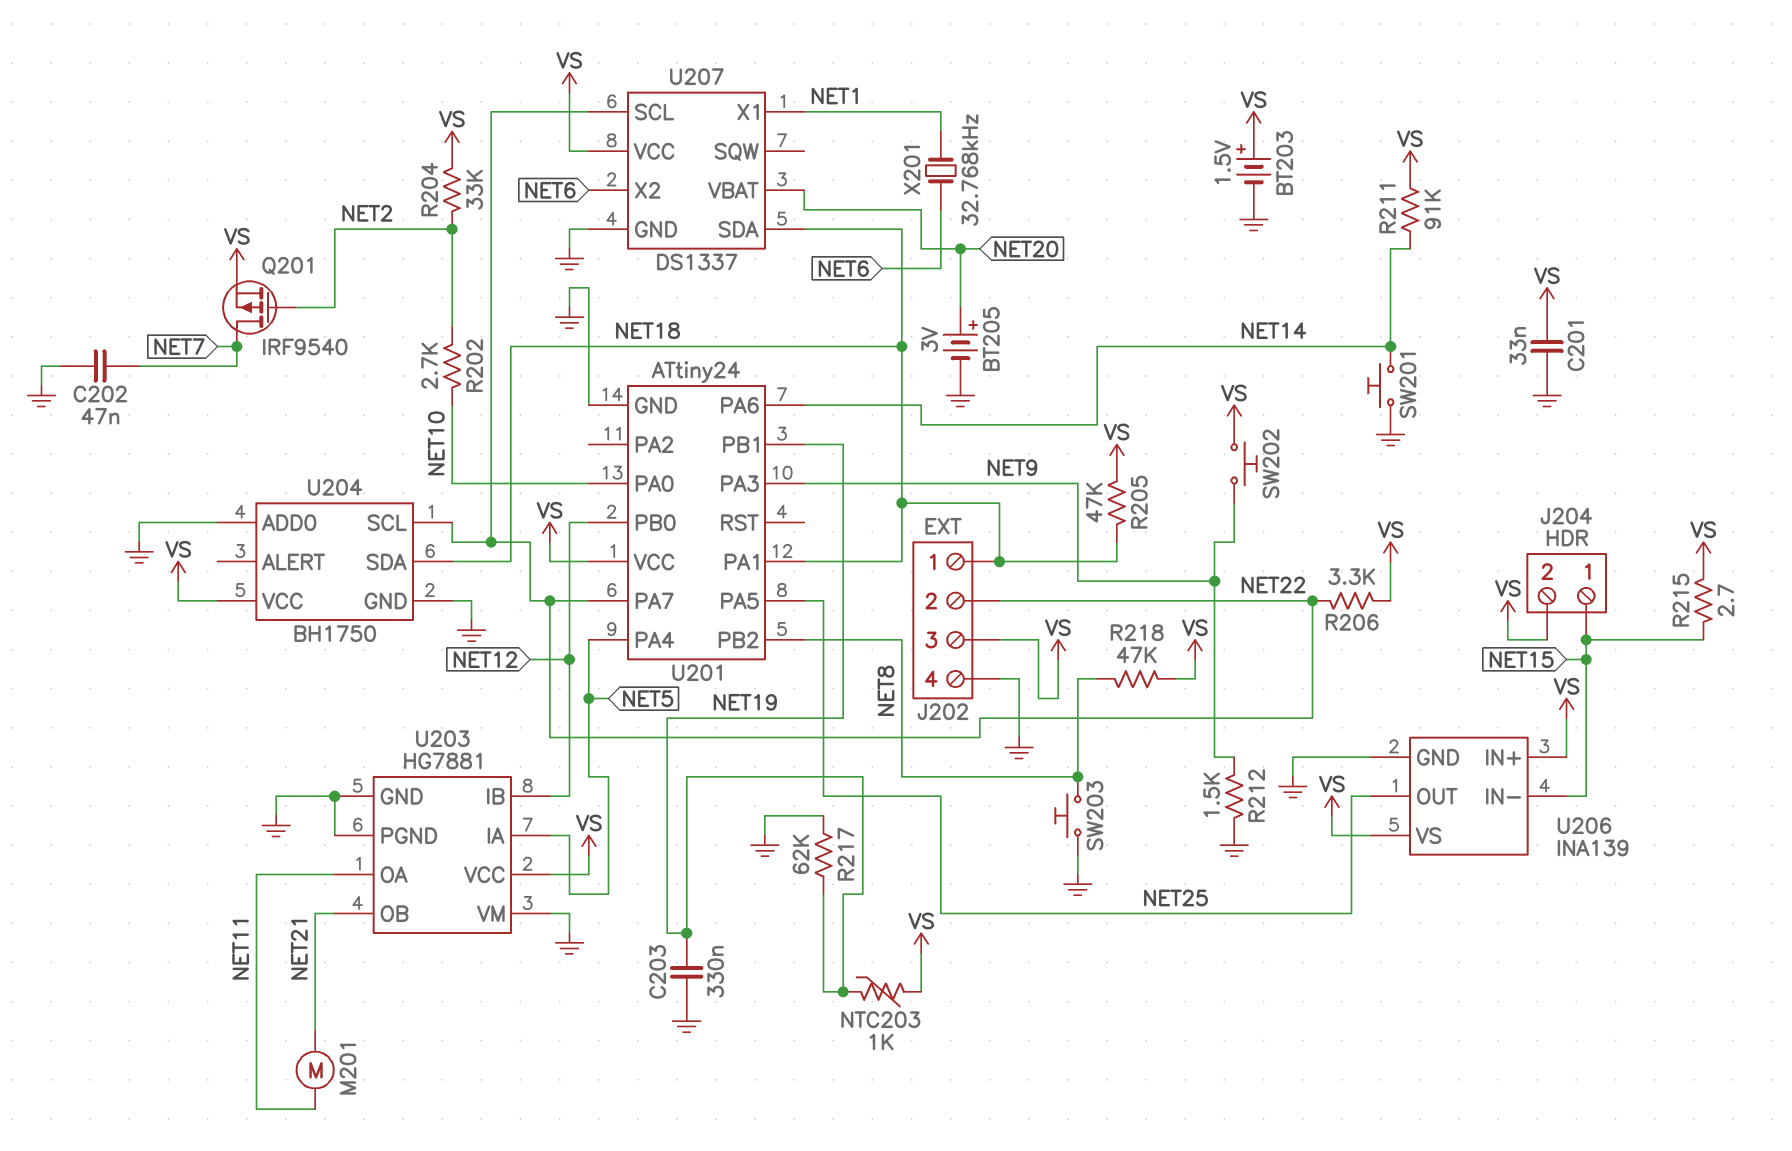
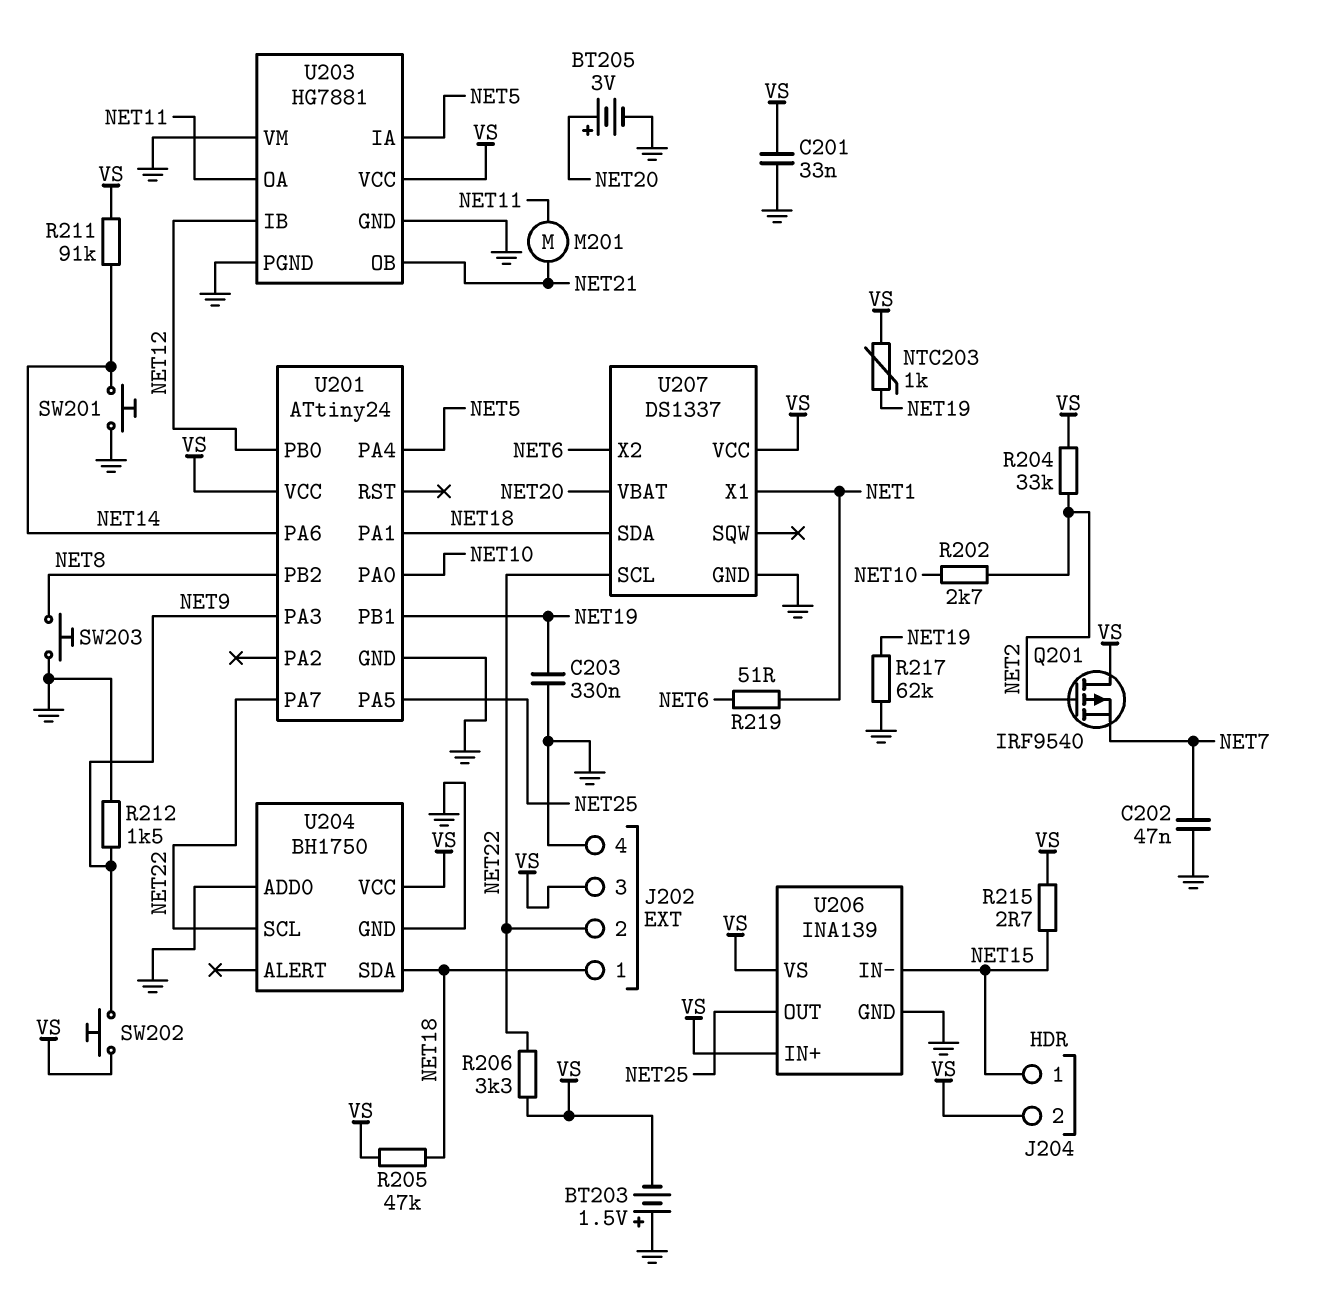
BT203: 1.5V (plus VS, minus GND) -> 1.5V (plus GND, minus VS)
Q201: PMOS IRF9540 (G NET2, D NET7, S VS) -> PMOS IRF9540 (G NET2, D VS, S NET7)
R218: 47k (NET8, VS) -> none
R219: none -> 51 (NET1, NET6)
X201: 32.768kHz (NET1, NET6) -> none

